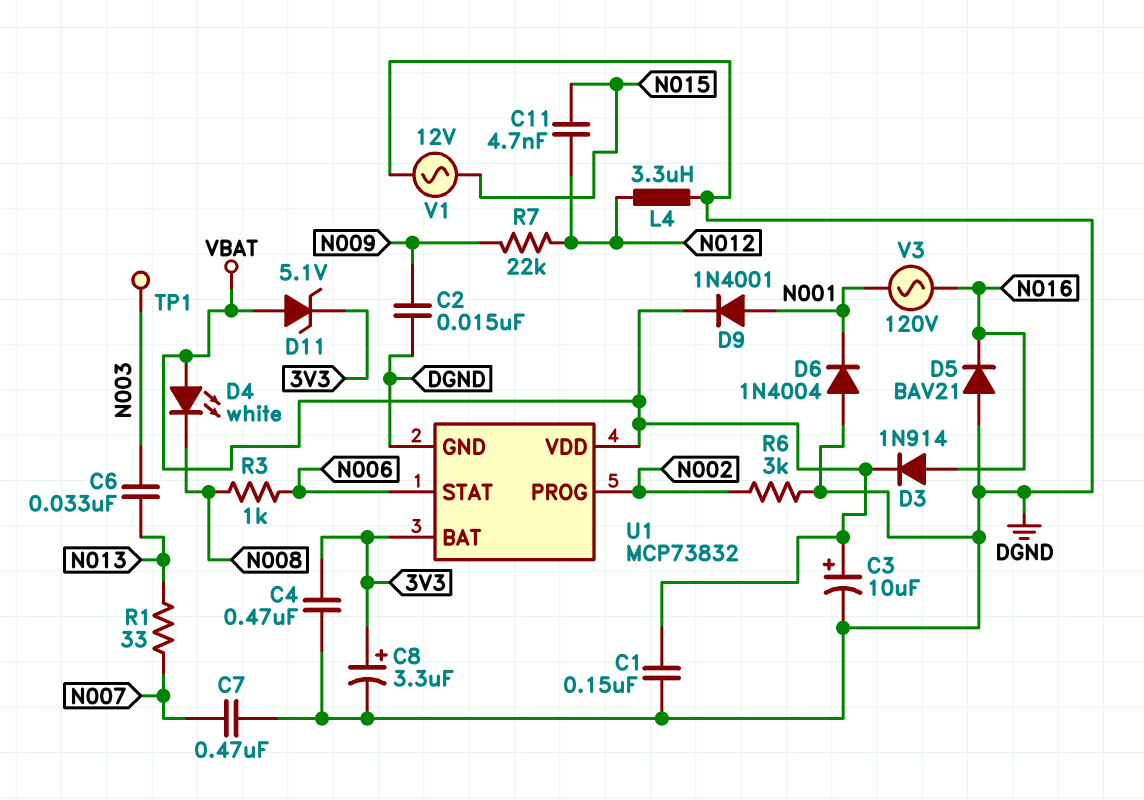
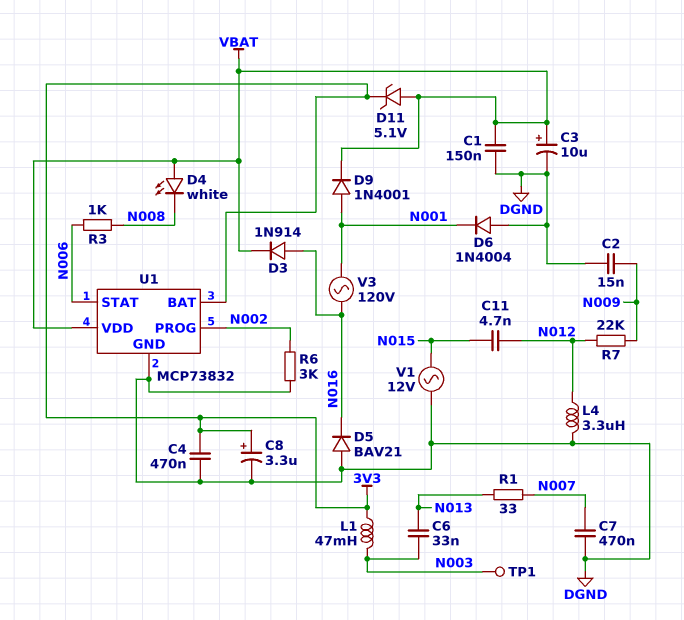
L1: none -> 47mH (3V3, N003)

